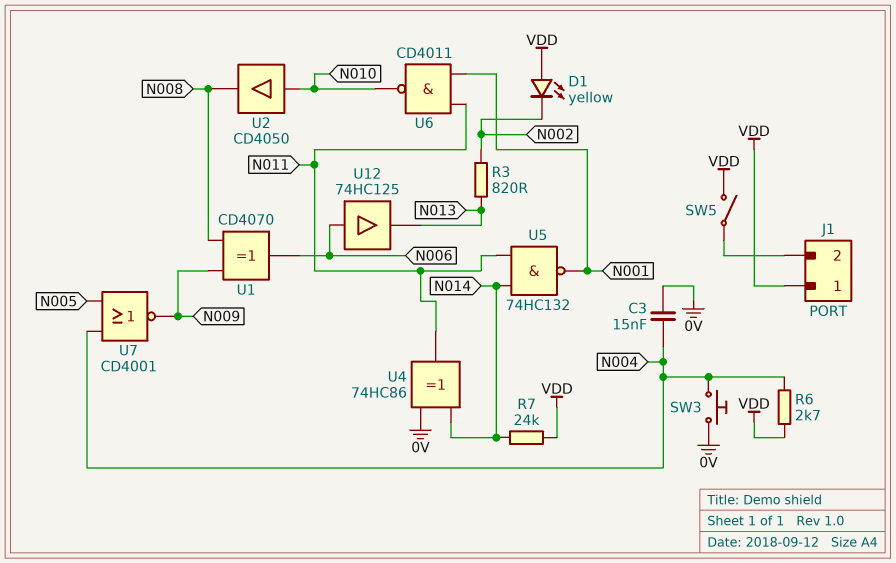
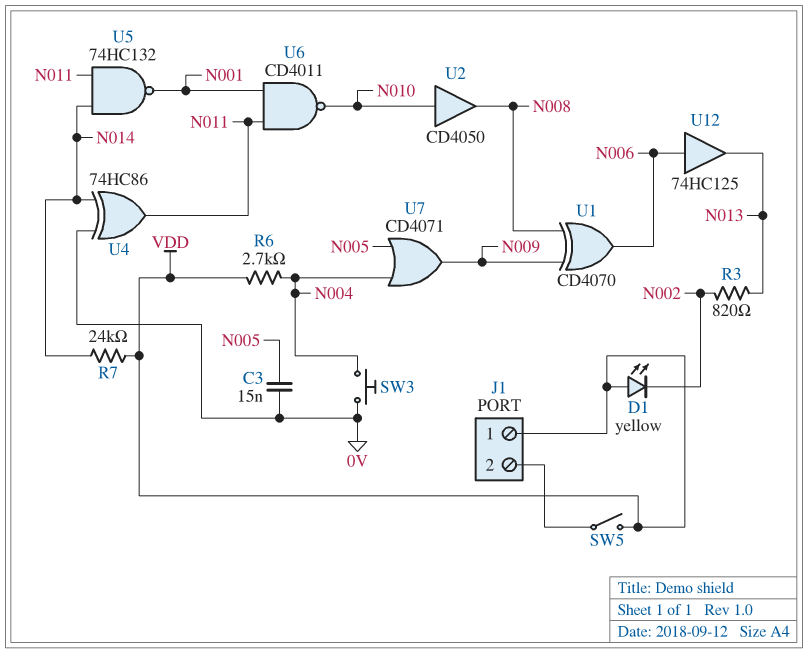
C3: 15nF (0V, N004) -> 15nF (0V, N005)
U7: NOR CD4001 (in N004, in N005, out N009) -> OR CD4071 (in N004, in N005, out N009)

